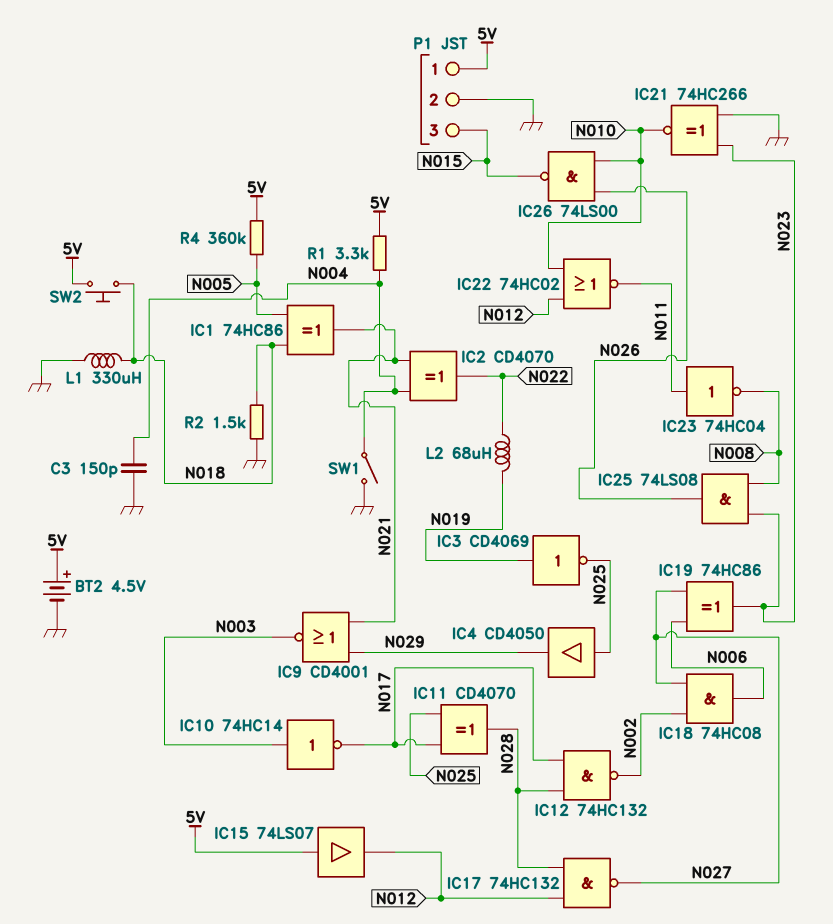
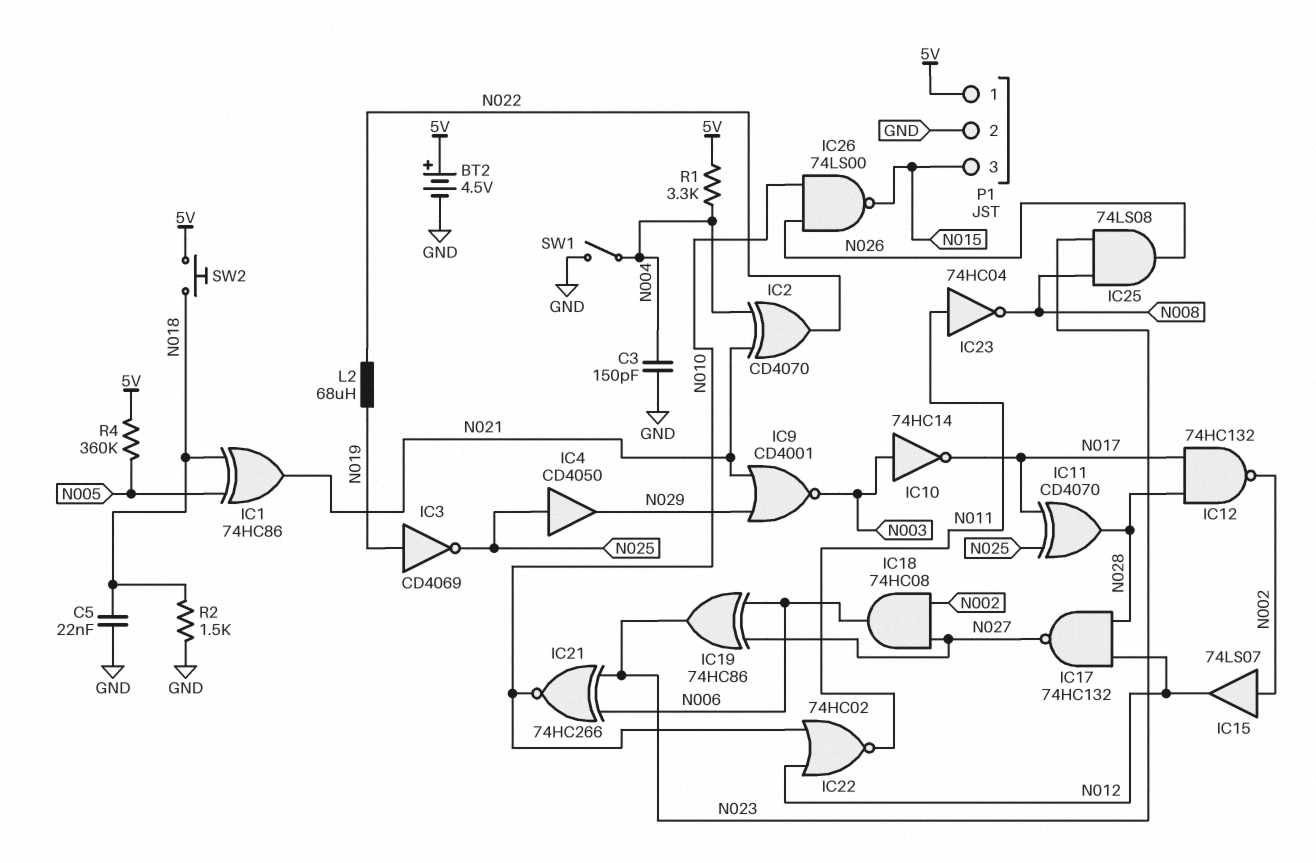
C5: none -> 22nF (GND, N018)
IC15: buffer 74LS07 (in 5V, out N012) -> buffer 74LS07 (in N002, out N012)
IC21: XNOR 74HC266 (in GND, in N023, out N010) -> XNOR 74HC266 (in N006, in N023, out N010)
L1: 330uH (GND, N018) -> none

